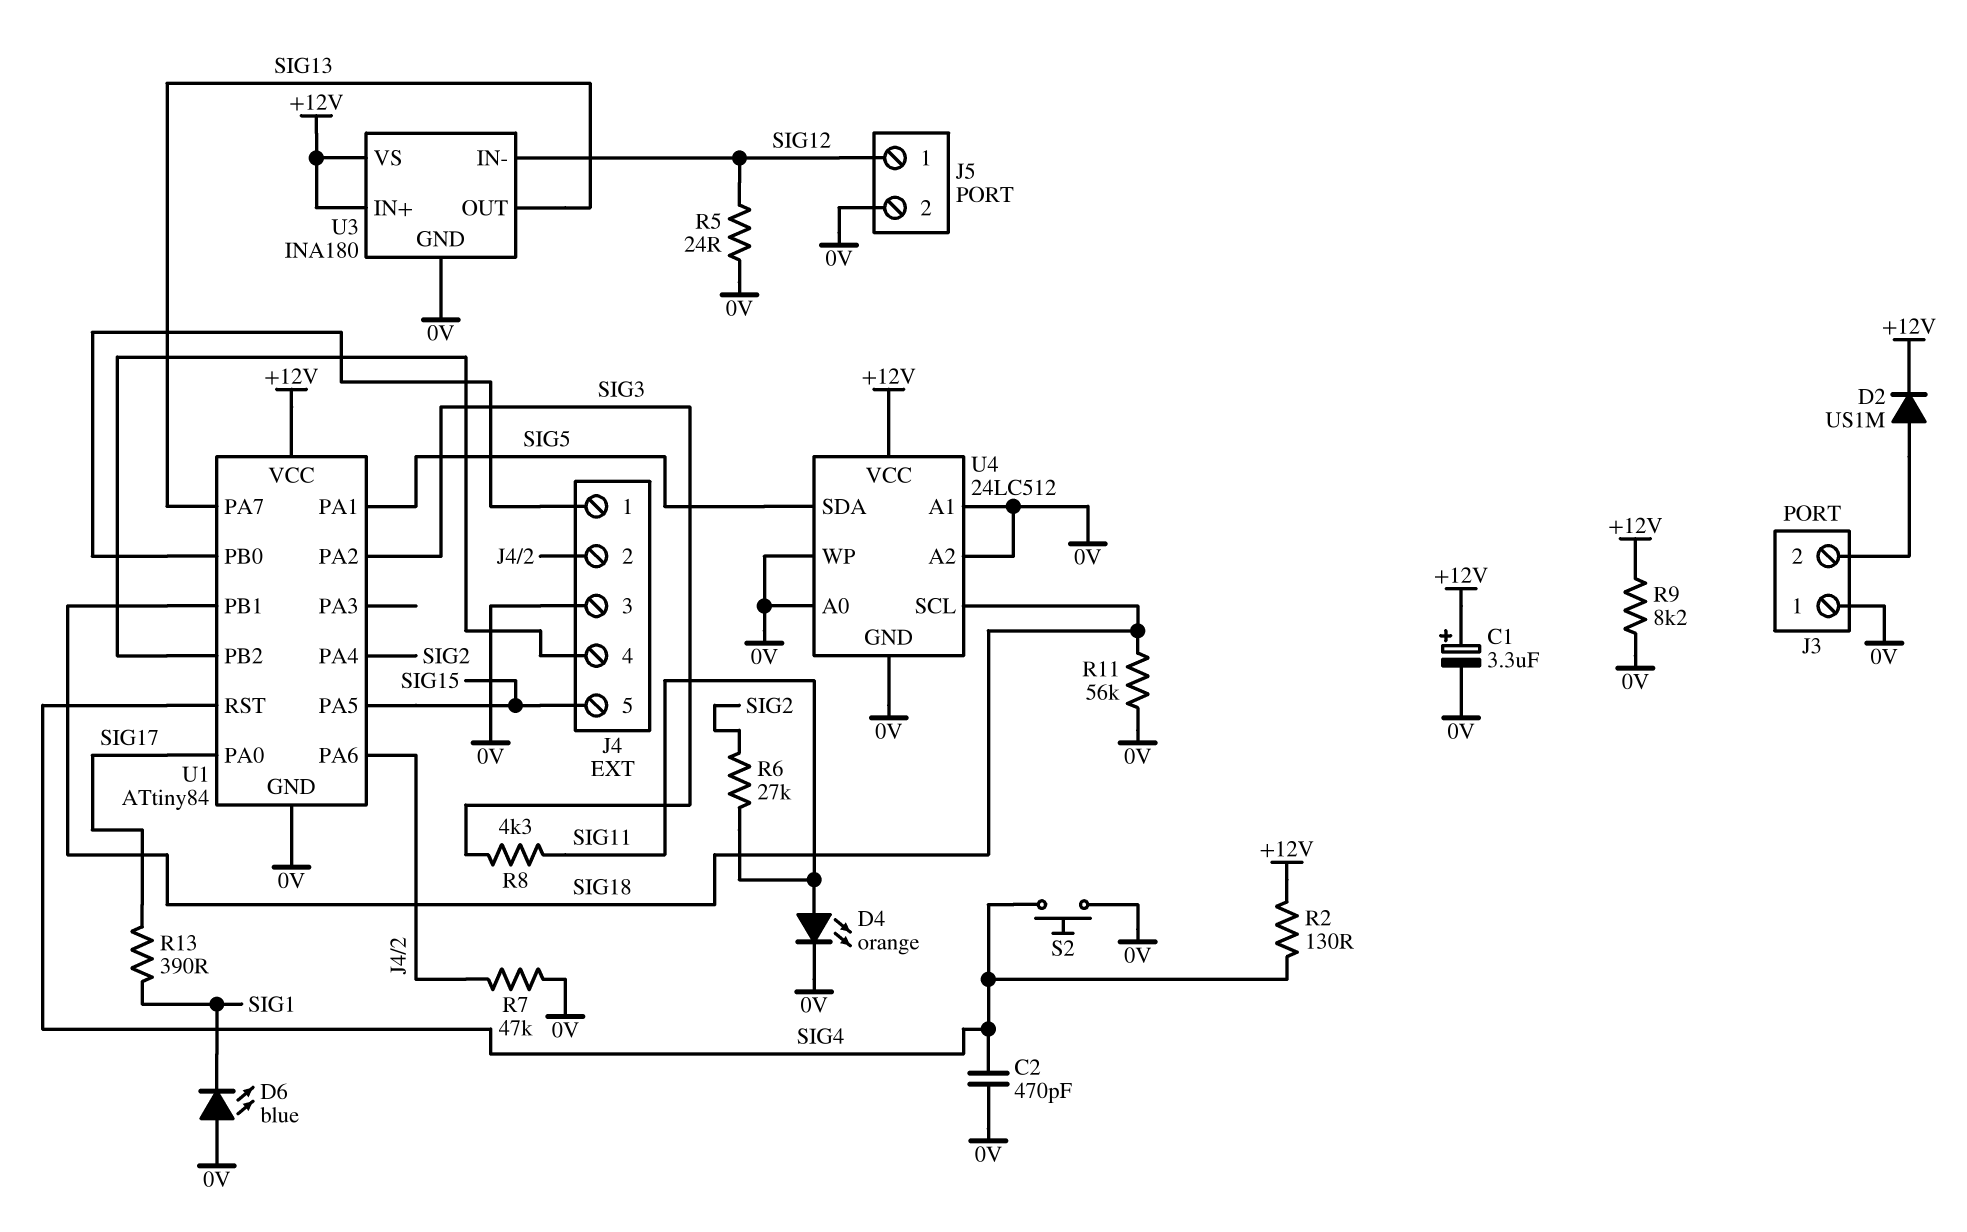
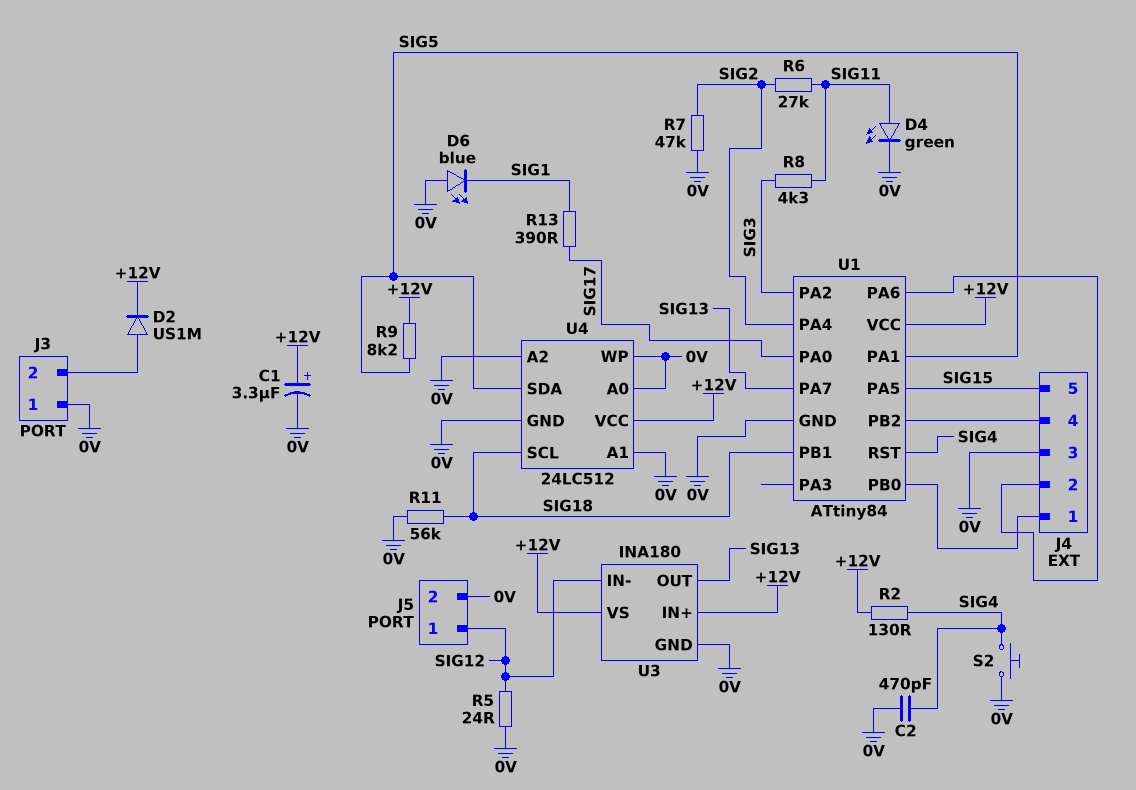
D4: LED orange (A SIG11, K 0V) -> LED green (A SIG11, K 0V)
R7: 47k (0V, J4/2) -> 47k (0V, SIG2)
R9: 8.2k (+12V, 0V) -> 8.2k (+12V, SIG5)

